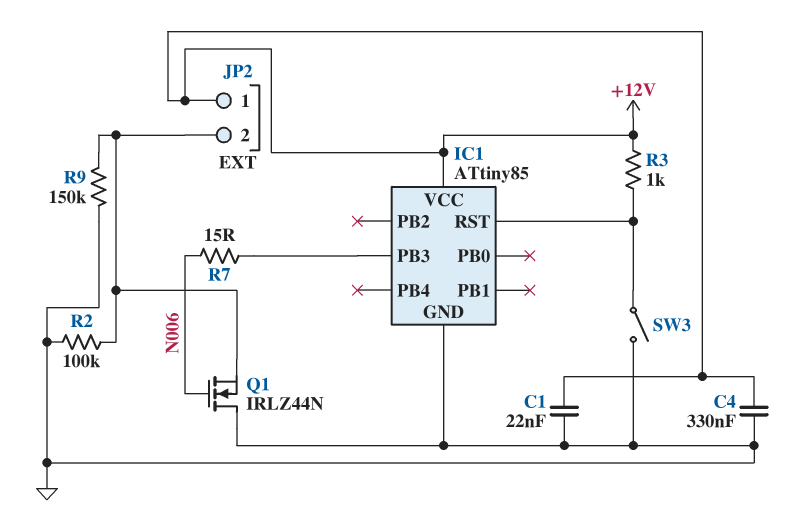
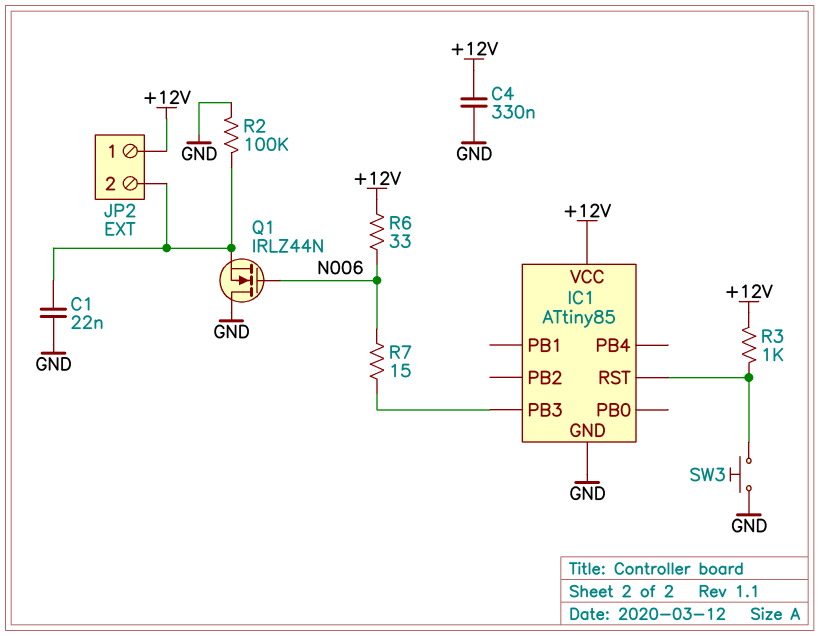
C1: 22nF (+12V, GND) -> 22nF (GND, JP2/2)
R6: none -> 33 (+12V, N006)
R9: 150k (GND, JP2/2) -> none
SW3: switch (GND, IC1/RST) -> button (GND, IC1/RST)

